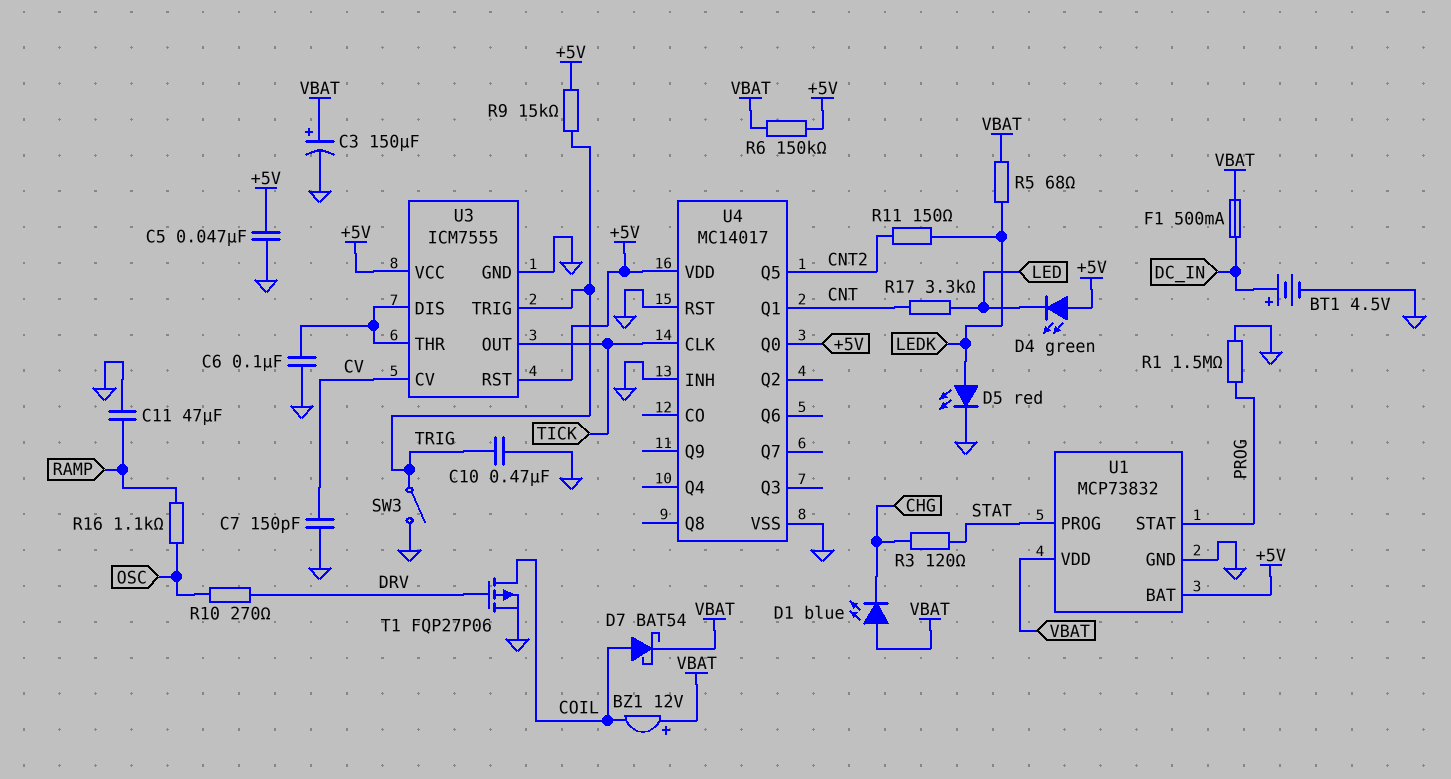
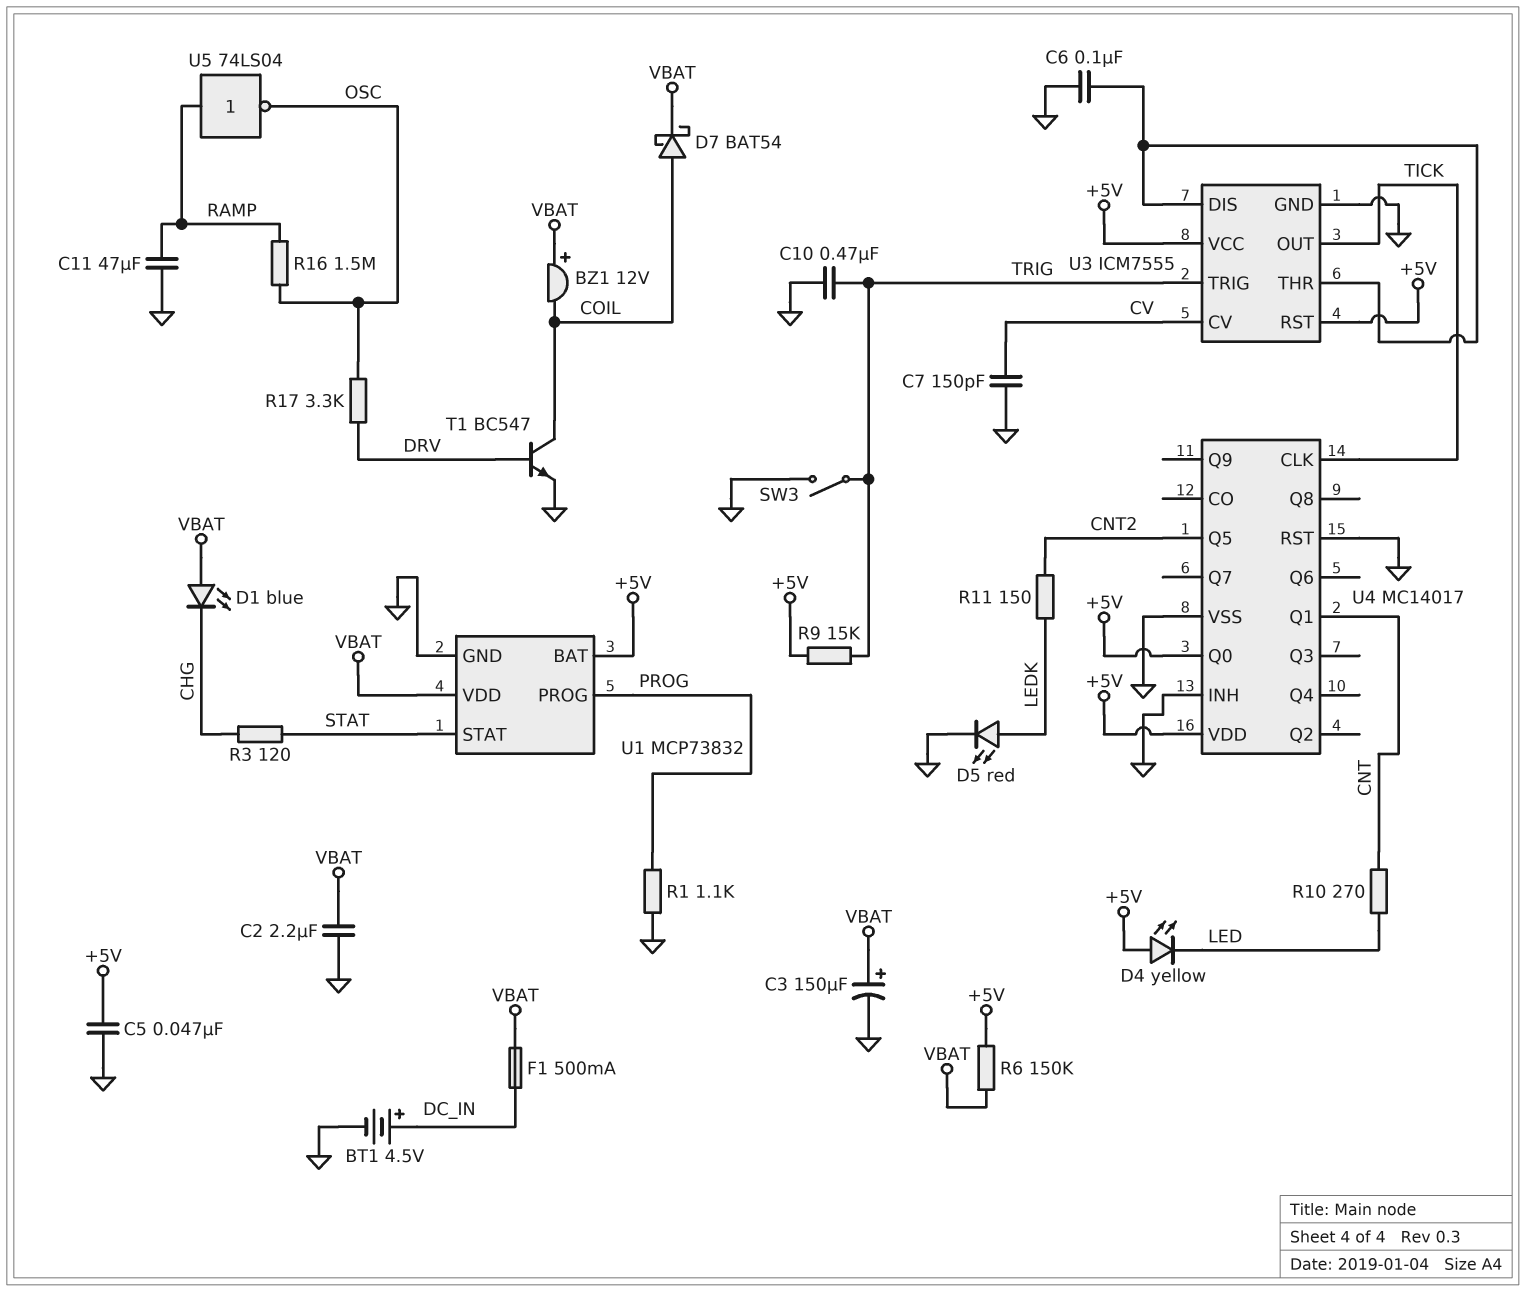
C2: none -> 2.2uF (GND, VBAT)
D4: LED green (A +5V, K LED) -> LED yellow (A +5V, K LED)
R1: 1.5M (GND, PROG) -> 1.1k (GND, PROG)
R5: 68 (LEDK, VBAT) -> none
R10: 270 (DRV, OSC) -> 270 (CNT, LED)
R16: 1.1k (OSC, RAMP) -> 1.5M (OSC, RAMP)
R17: 3.3k (CNT, LED) -> 3.3k (DRV, OSC)
T1: PMOS FQP27P06 (G DRV, D COIL, S GND) -> NPN BC547 (B DRV, C COIL, E GND)
U1 pin PROG: STAT -> PROG
U1 pin STAT: PROG -> STAT
U5: none -> NOT 74LS04 (in RAMP, out OSC)

